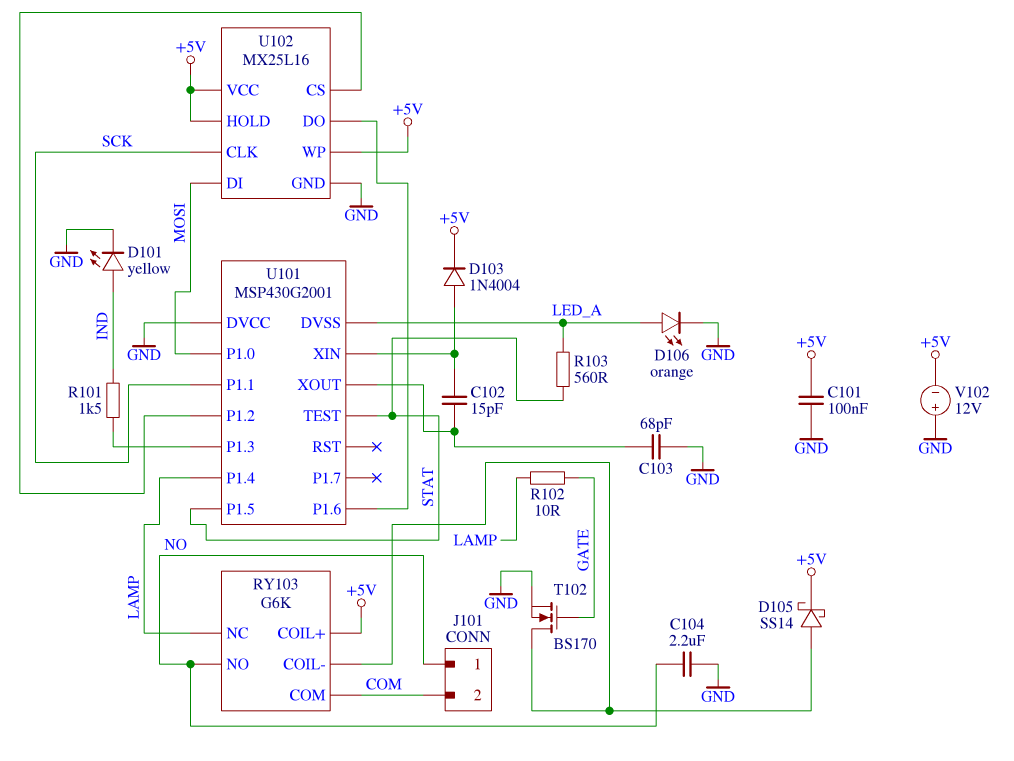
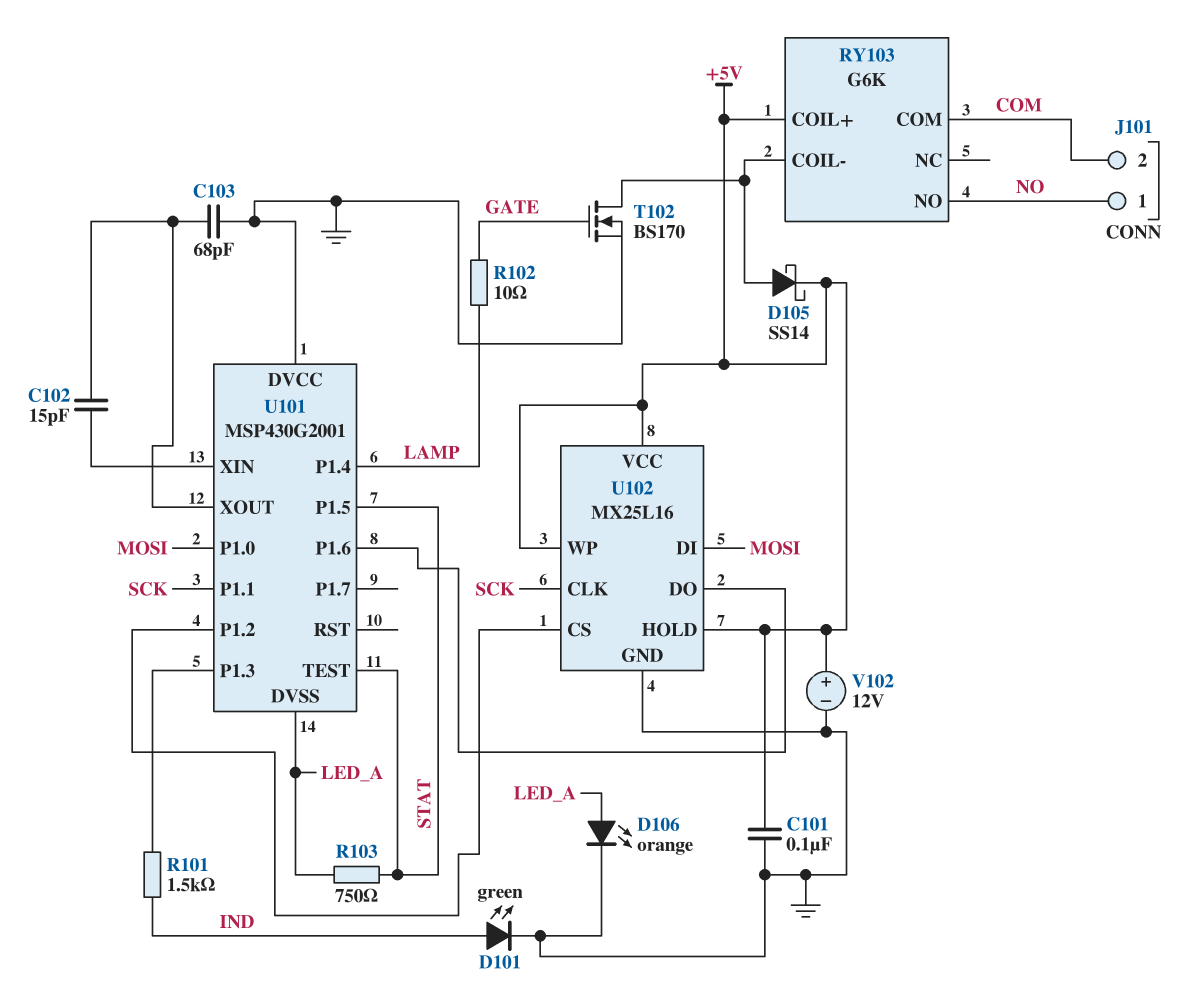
C104: 2.2uF (GND, NO) -> none
D101: LED yellow (A IND, K GND) -> LED green (A IND, K GND)
D103: diode 1N4004 (A U101/XIN, K +5V) -> none
R103: 560 (LED_A, STAT) -> 750 (LED_A, STAT)
RY103 pin NC: LAMP -> none
V102: 12V (plus GND, minus +5V) -> 12V (plus +5V, minus GND)

